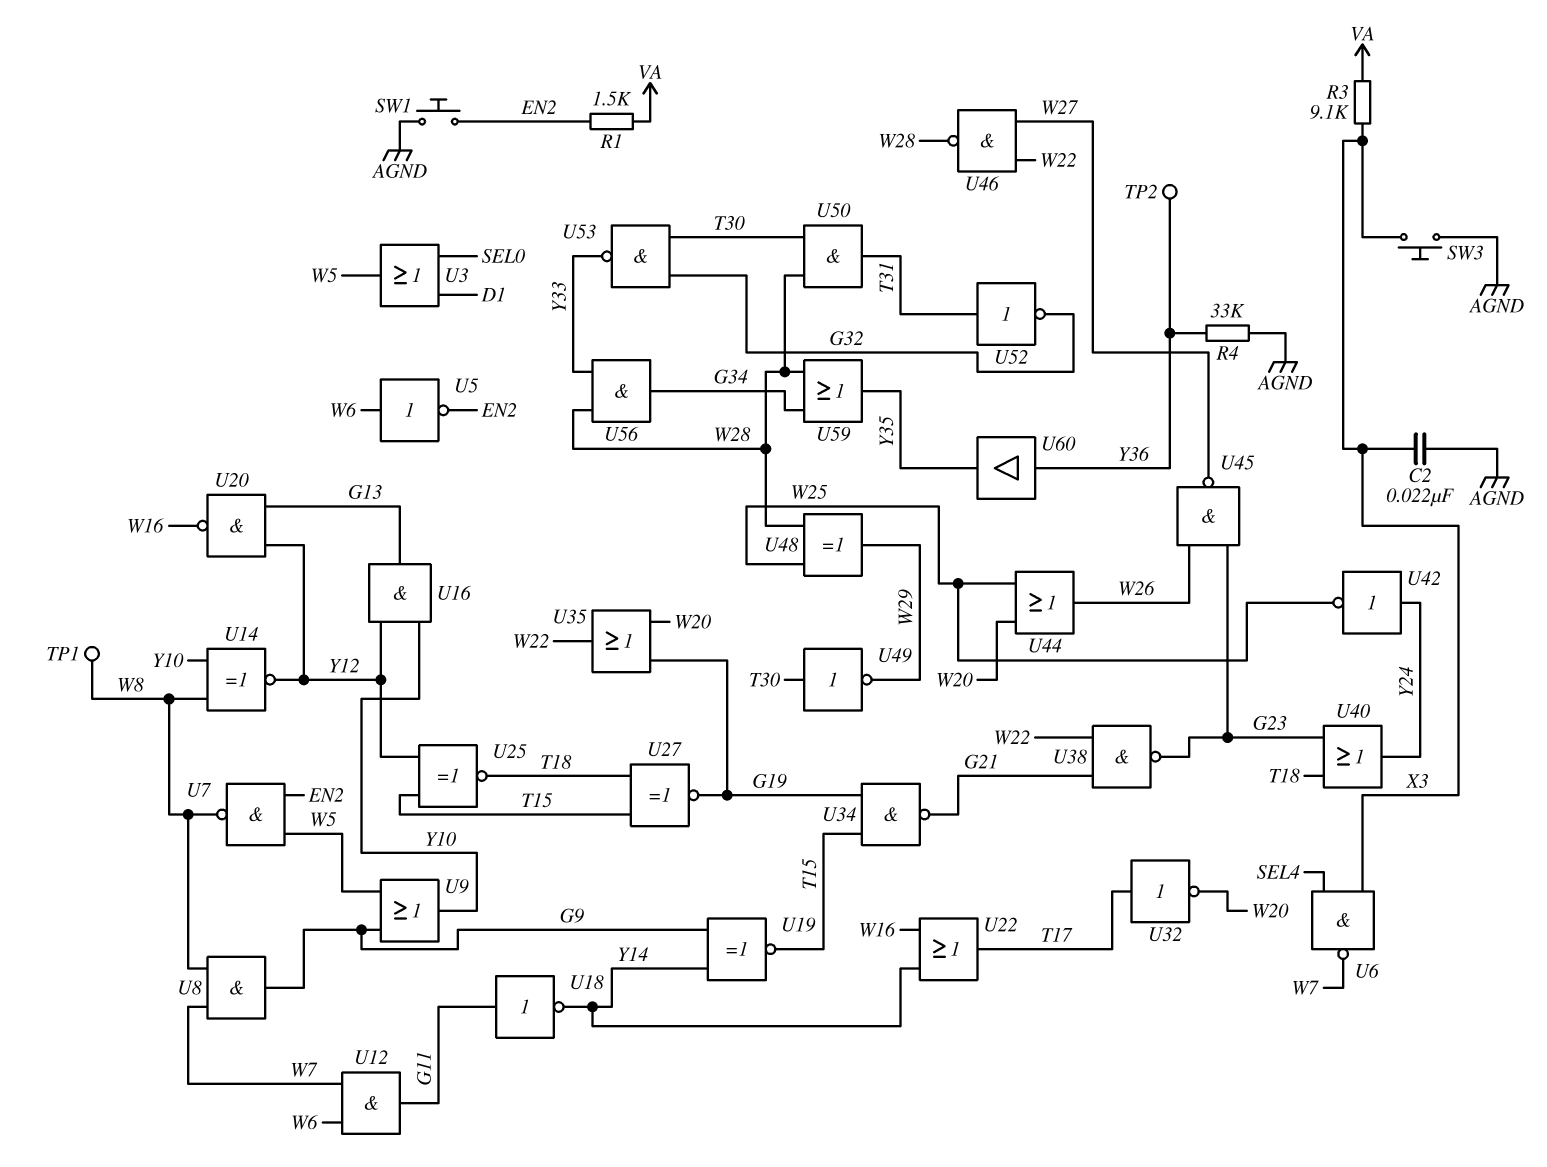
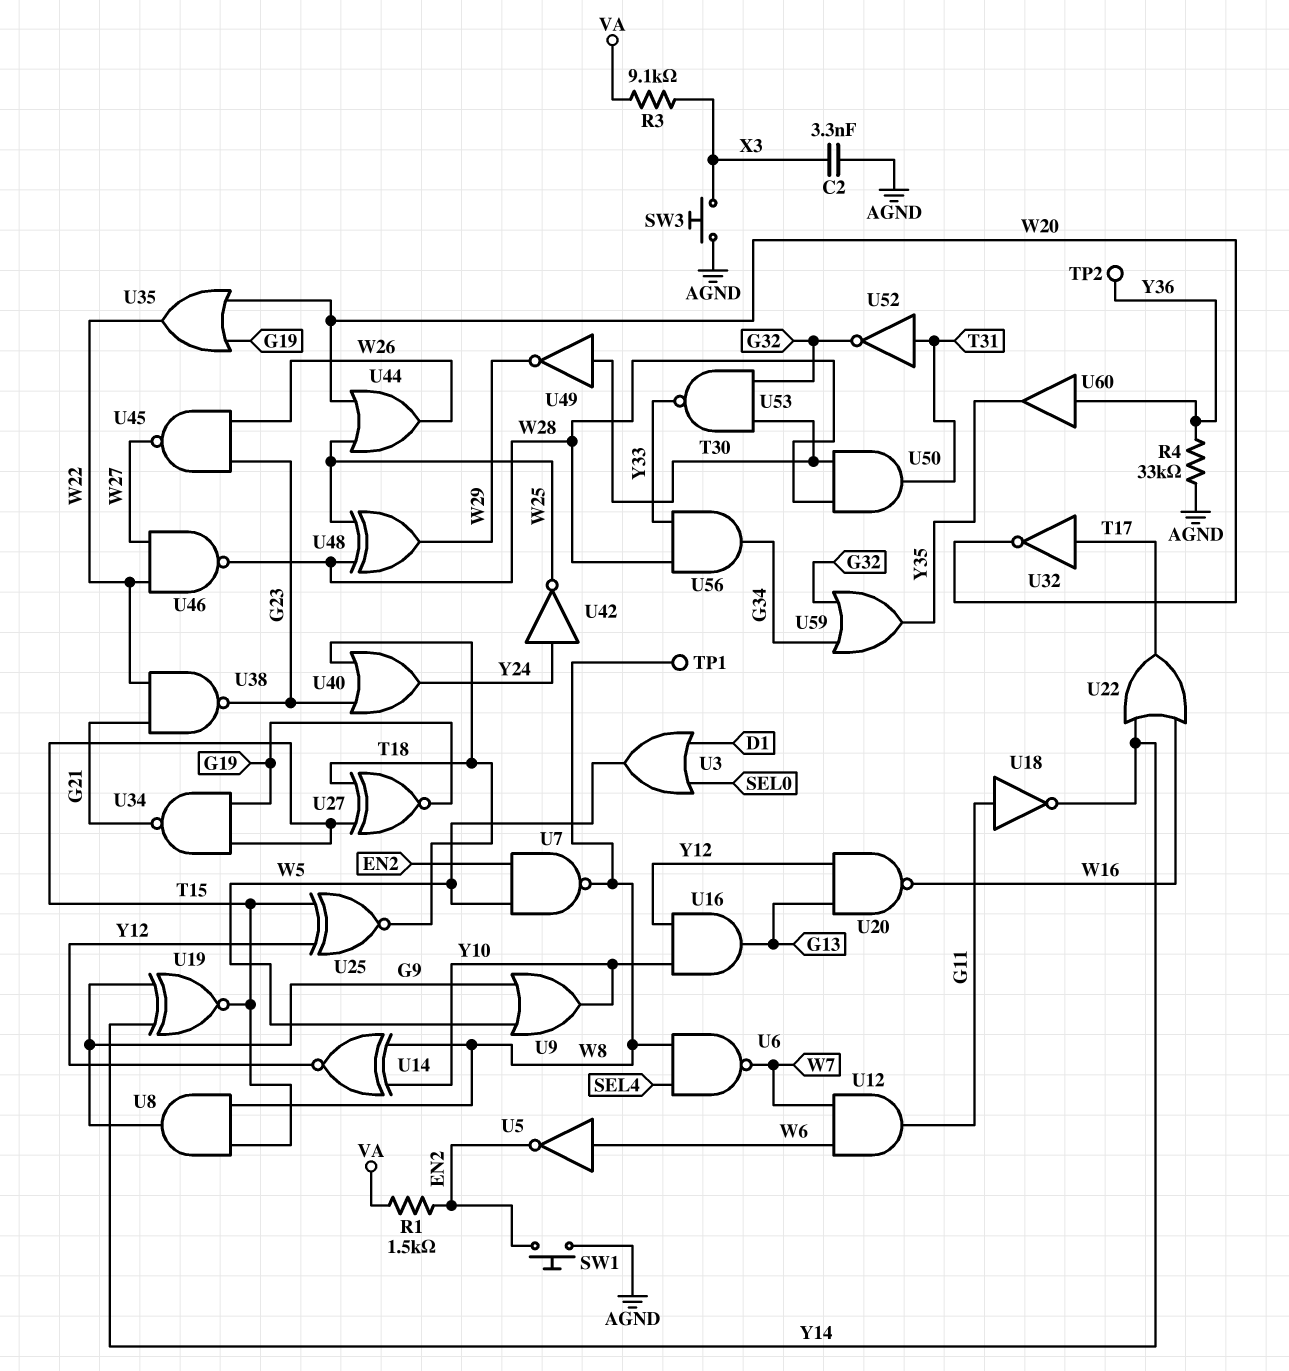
C2: 22nF (AGND, X3) -> 3.3nF (AGND, X3)
U6: NAND (in SEL4, in X3, out W7) -> NAND (in SEL4, in W8, out W7)
U8: AND (in W7, in W8, out G9) -> AND (in T15, in W8, out G9)
U59: OR (in G34, in W28, out Y35) -> OR (in G32, in G34, out Y35)

